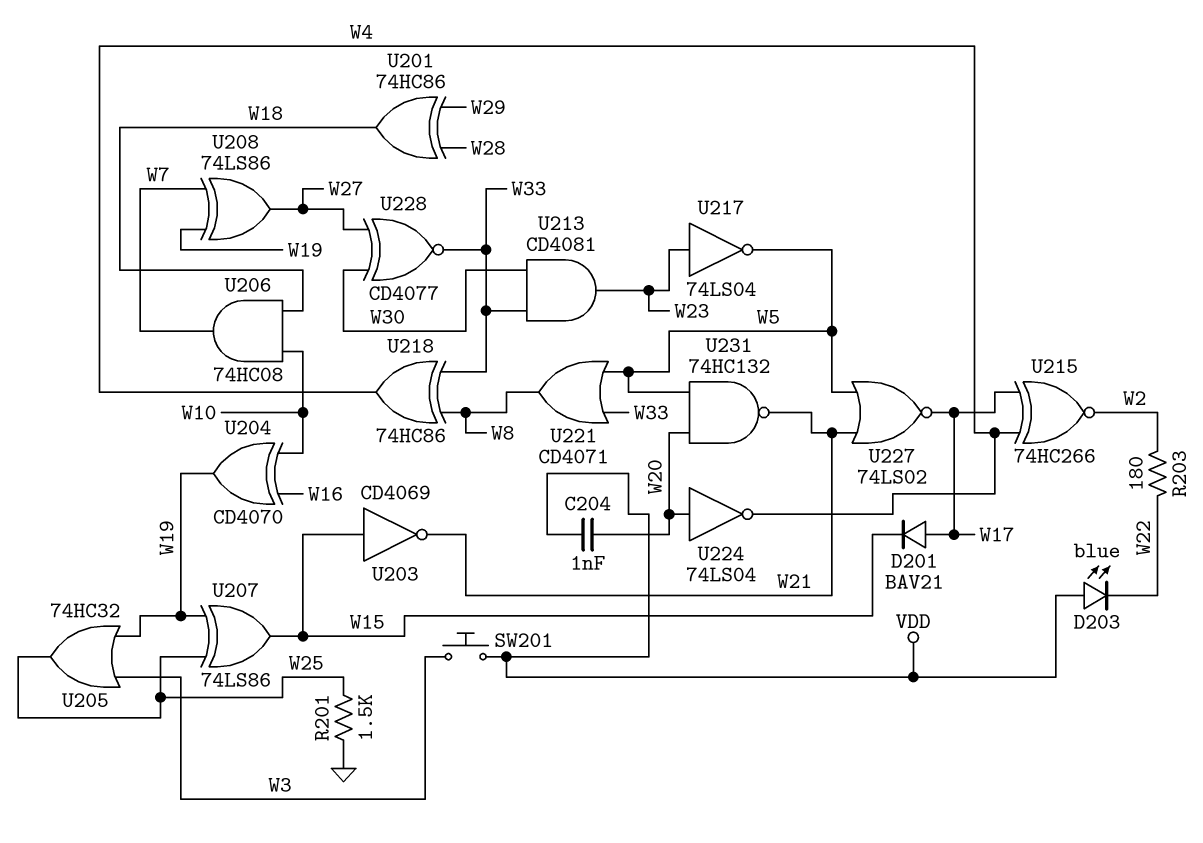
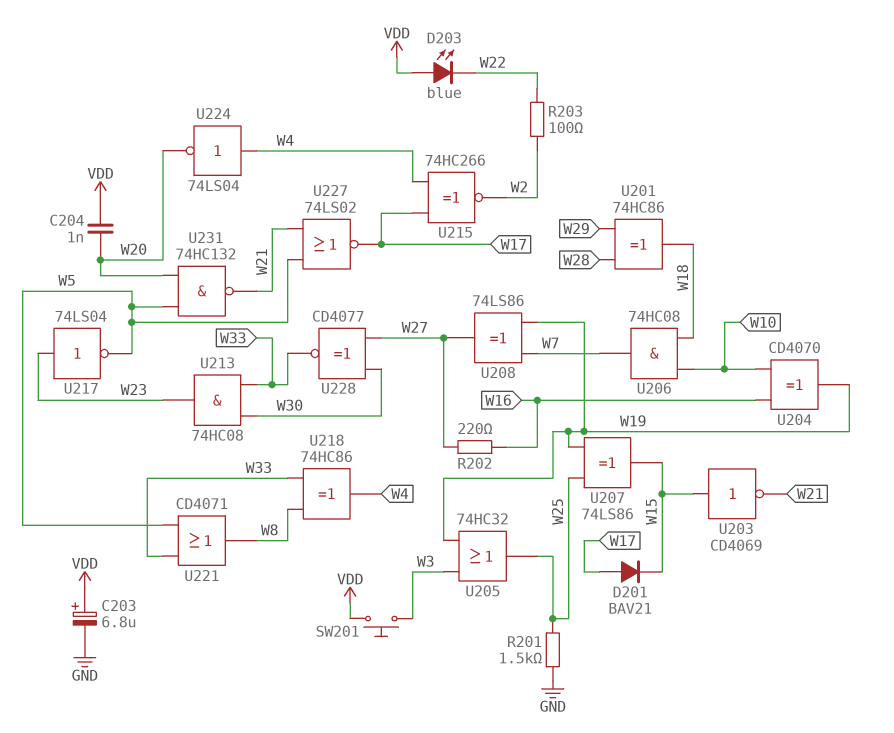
C203: none -> 6.8uF (plus VDD, minus GND)
R202: none -> 220 (W16, W27)
R203: 180 (W2, W22) -> 100 (W2, W22)
U213: AND CD4081 (in W30, in W33, out W23) -> AND 74HC08 (in W30, in W33, out W23)
U224: NOT 74LS04 (in W20, out W4) -> NOT 74LS04 (in W4, out W20)

